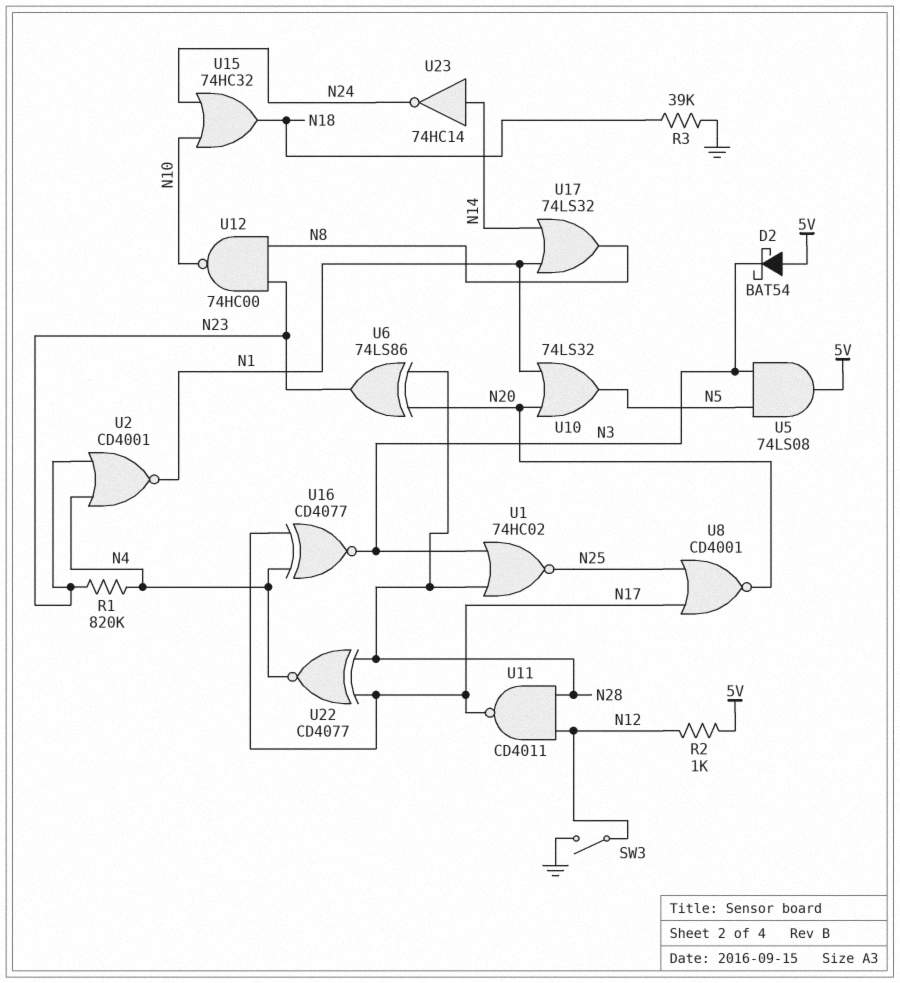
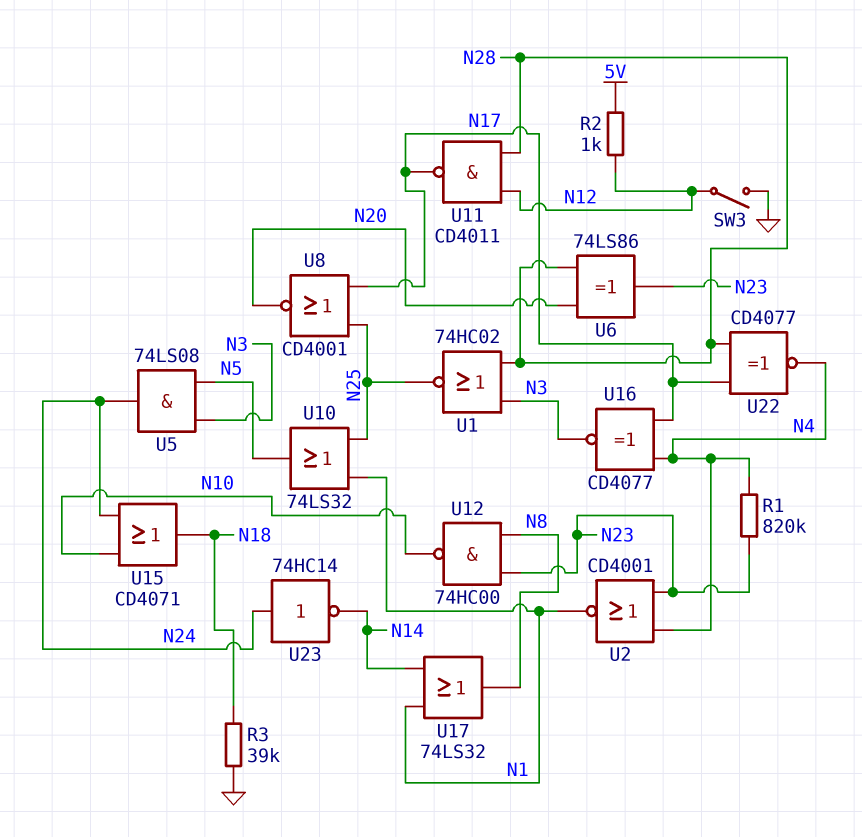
D2: schottky BAT54 (A 5V, K N3) -> none
U5: AND 74LS08 (in N3, in N5, out 5V) -> AND 74LS08 (in N3, in N5, out N24)
U10: OR 74LS32 (in N1, in N20, out N5) -> OR 74LS32 (in N1, in N25, out N5)
U15: OR 74HC32 (in N10, in N24, out N18) -> OR CD4071 (in N10, in N24, out N18)
U23: NOT 74HC14 (in N14, out N24) -> NOT 74HC14 (in N24, out N14)

